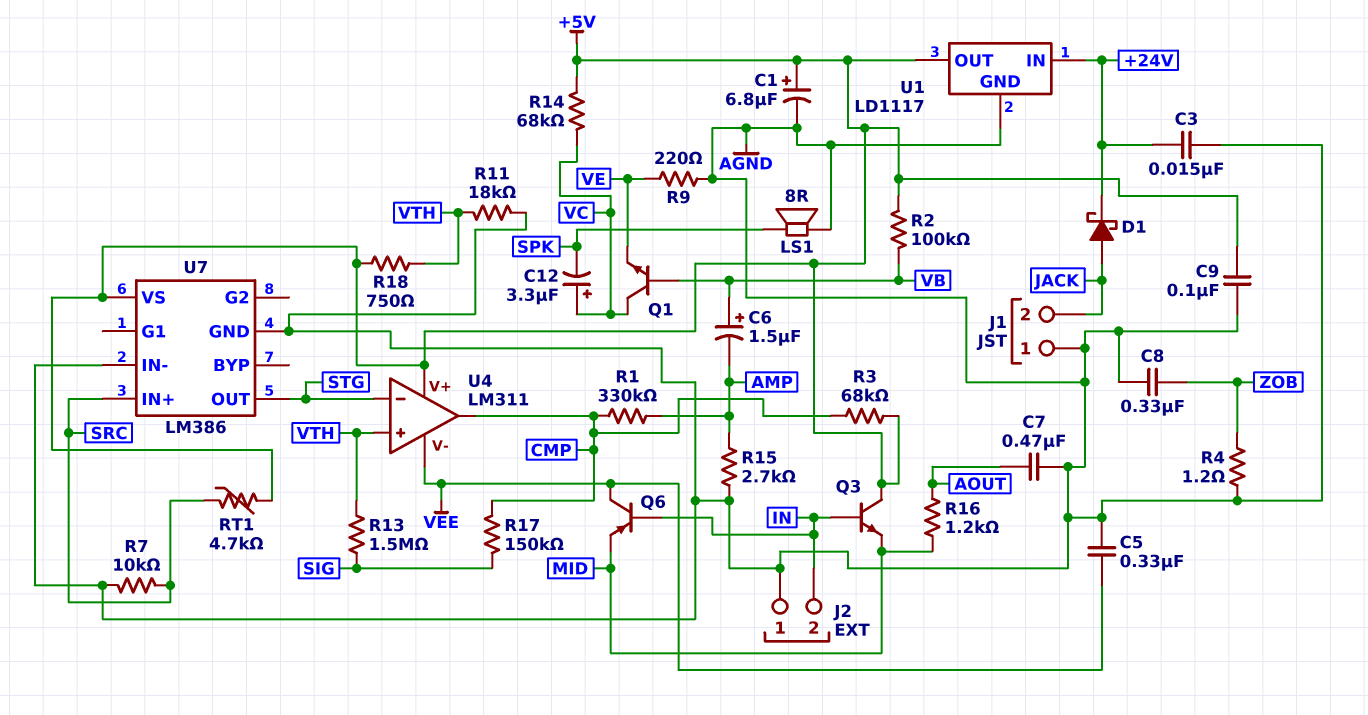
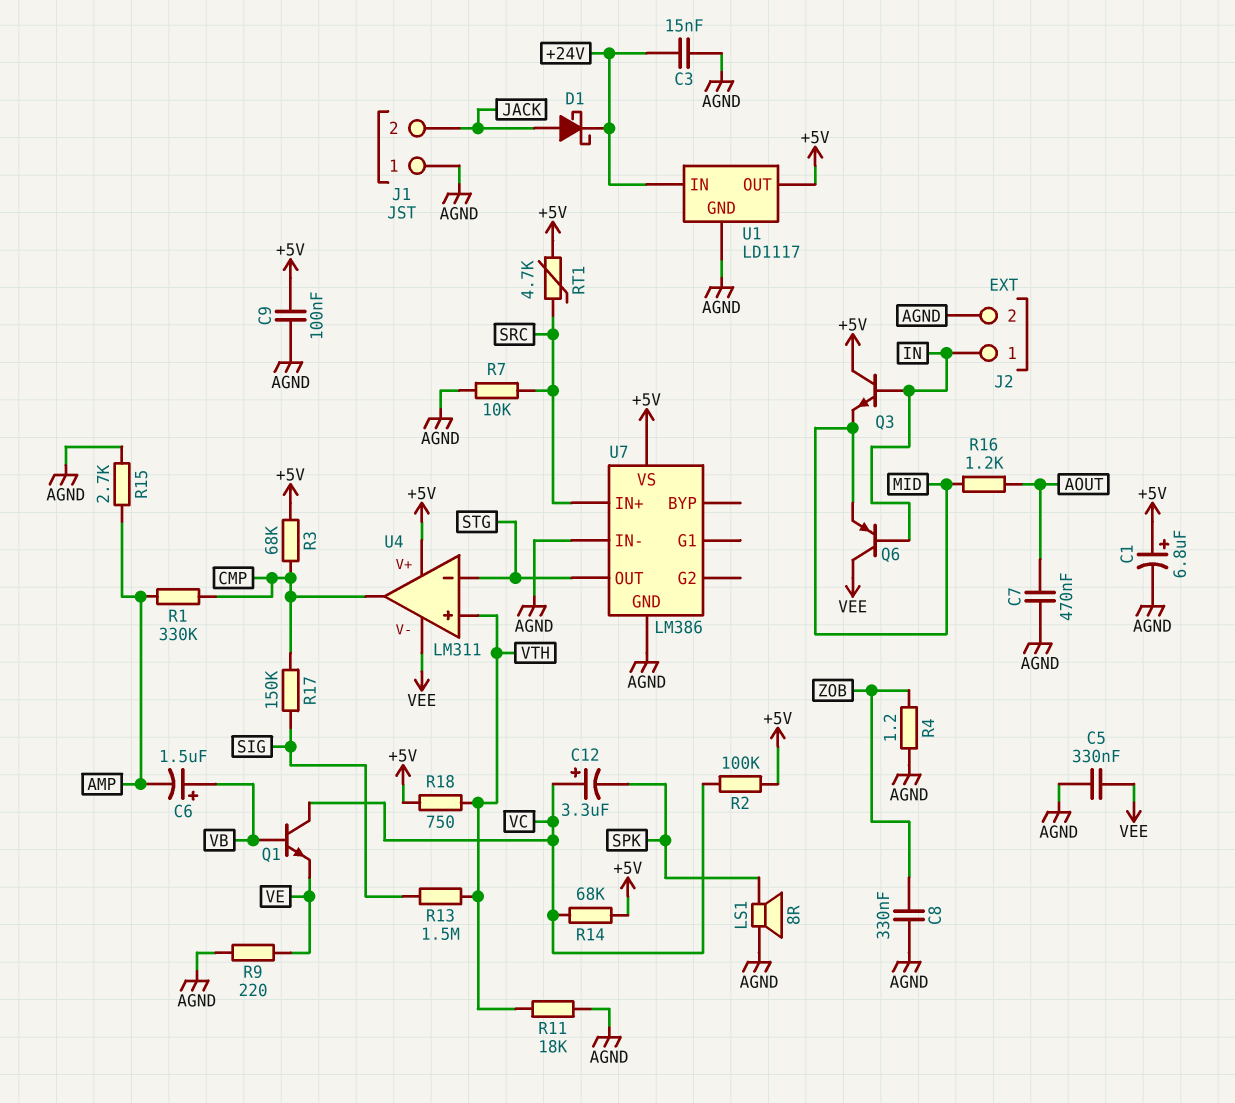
J2 pin 1: AGND -> IN
J2 pin 2: IN -> AGND
R2: 100k (+5V, VB) -> 100k (+5V, VC)

